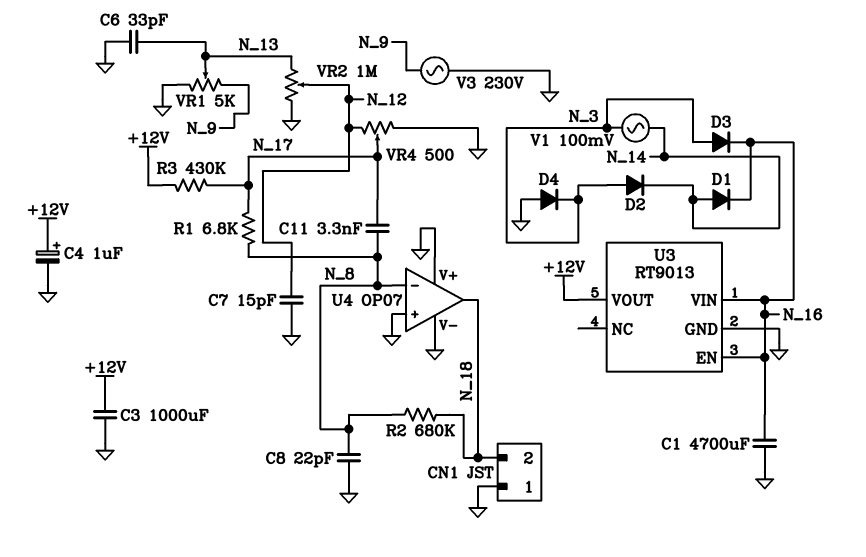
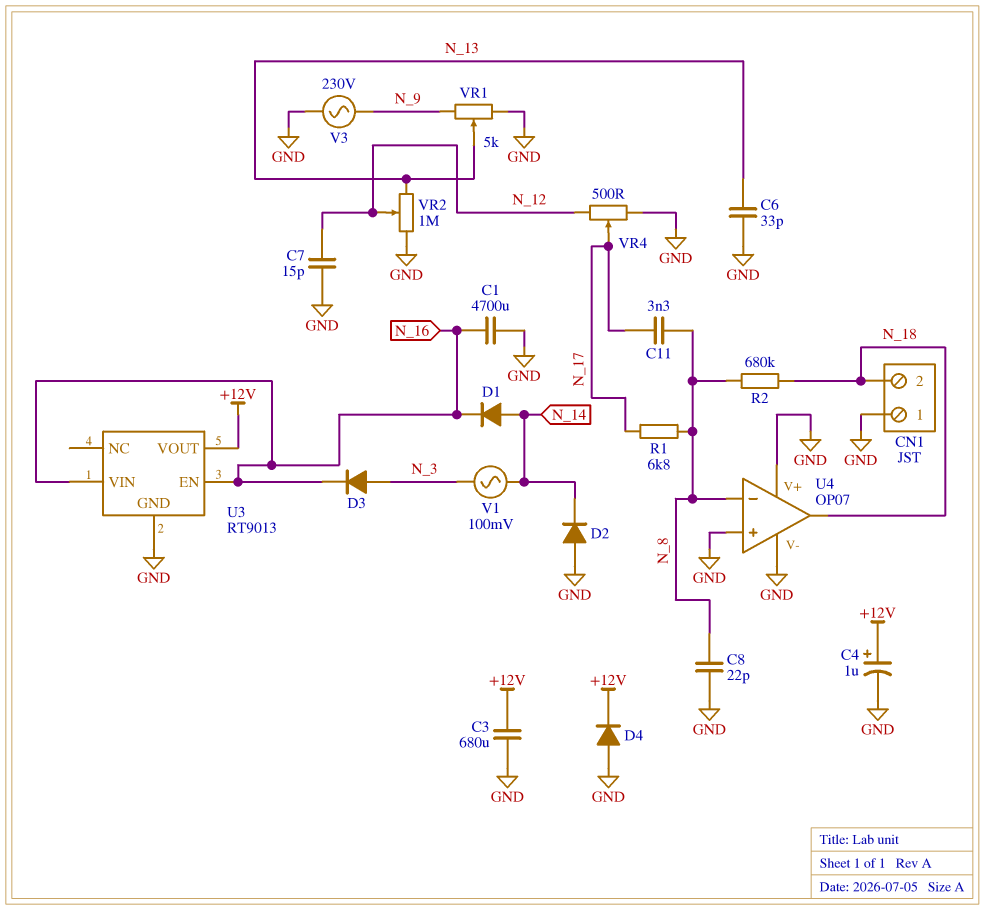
C3: 1000uF (+12V, GND) -> 680uF (+12V, GND)
D2: diode (A N_3, K N_14) -> diode (A GND, K N_14)
D4: diode (A GND, K N_3) -> diode (A GND, K +12V)
R3: 430k (+12V, N_17) -> none

